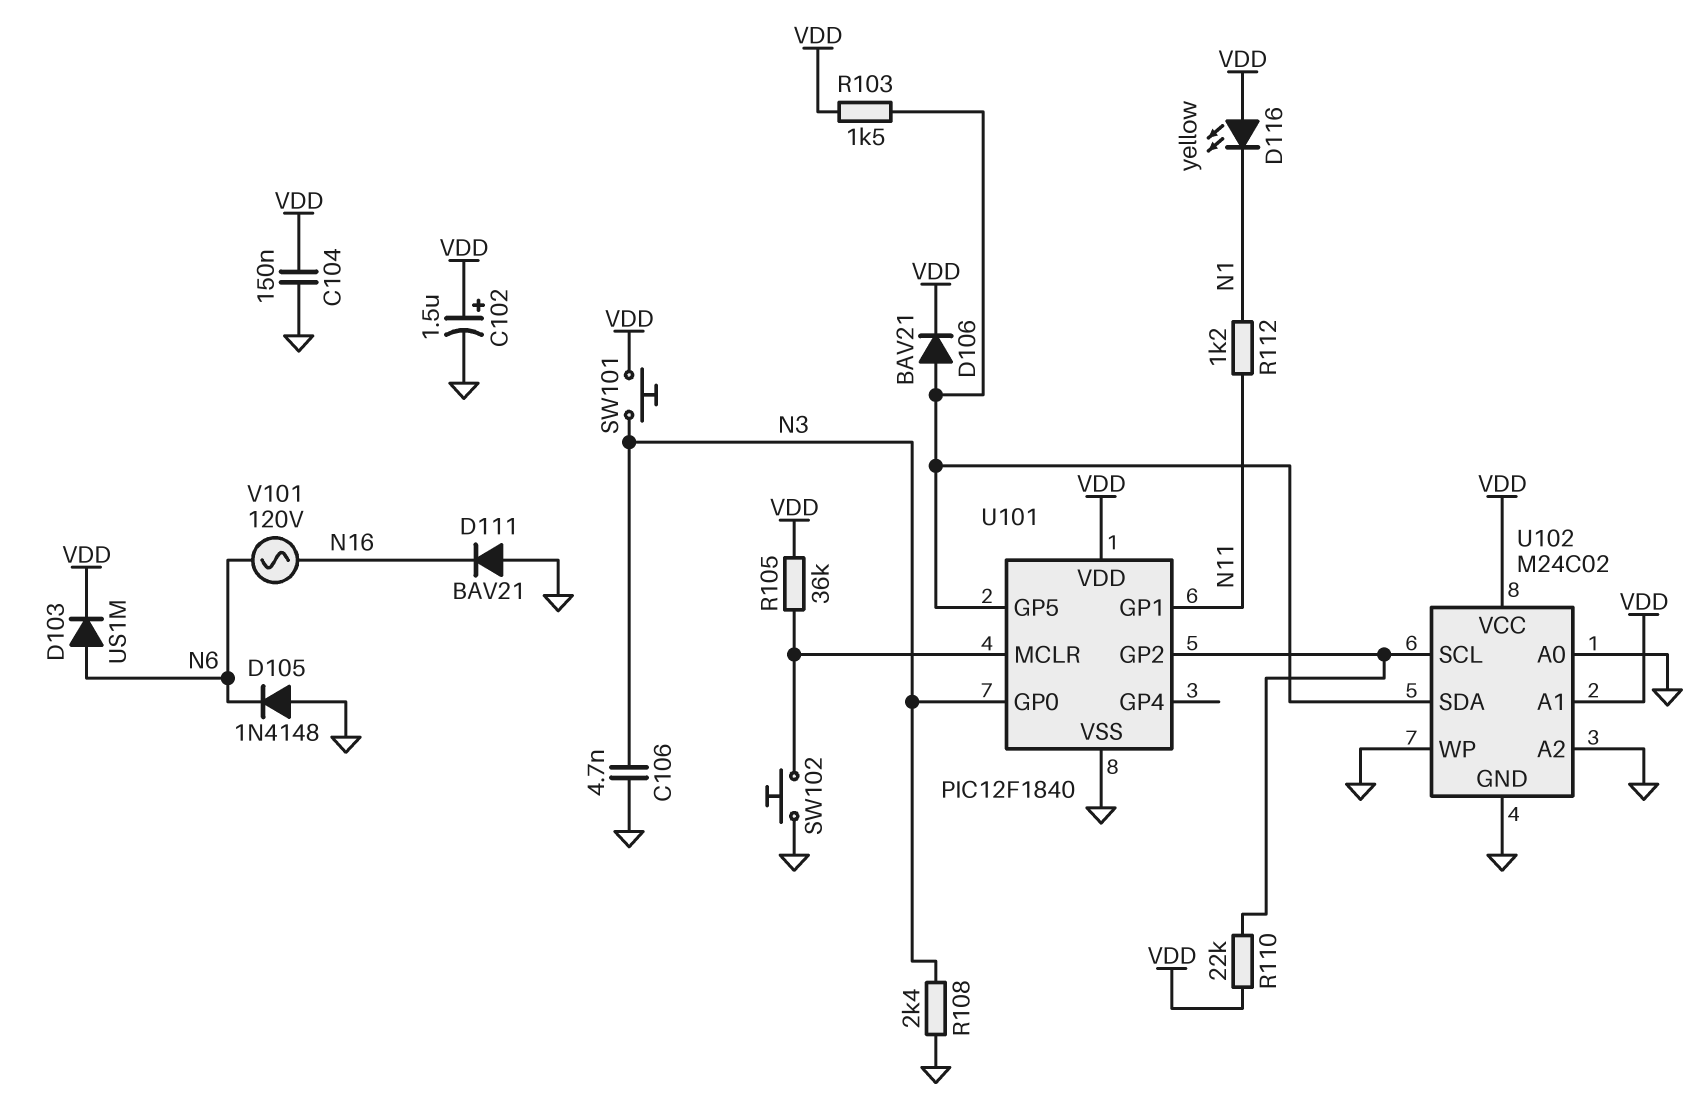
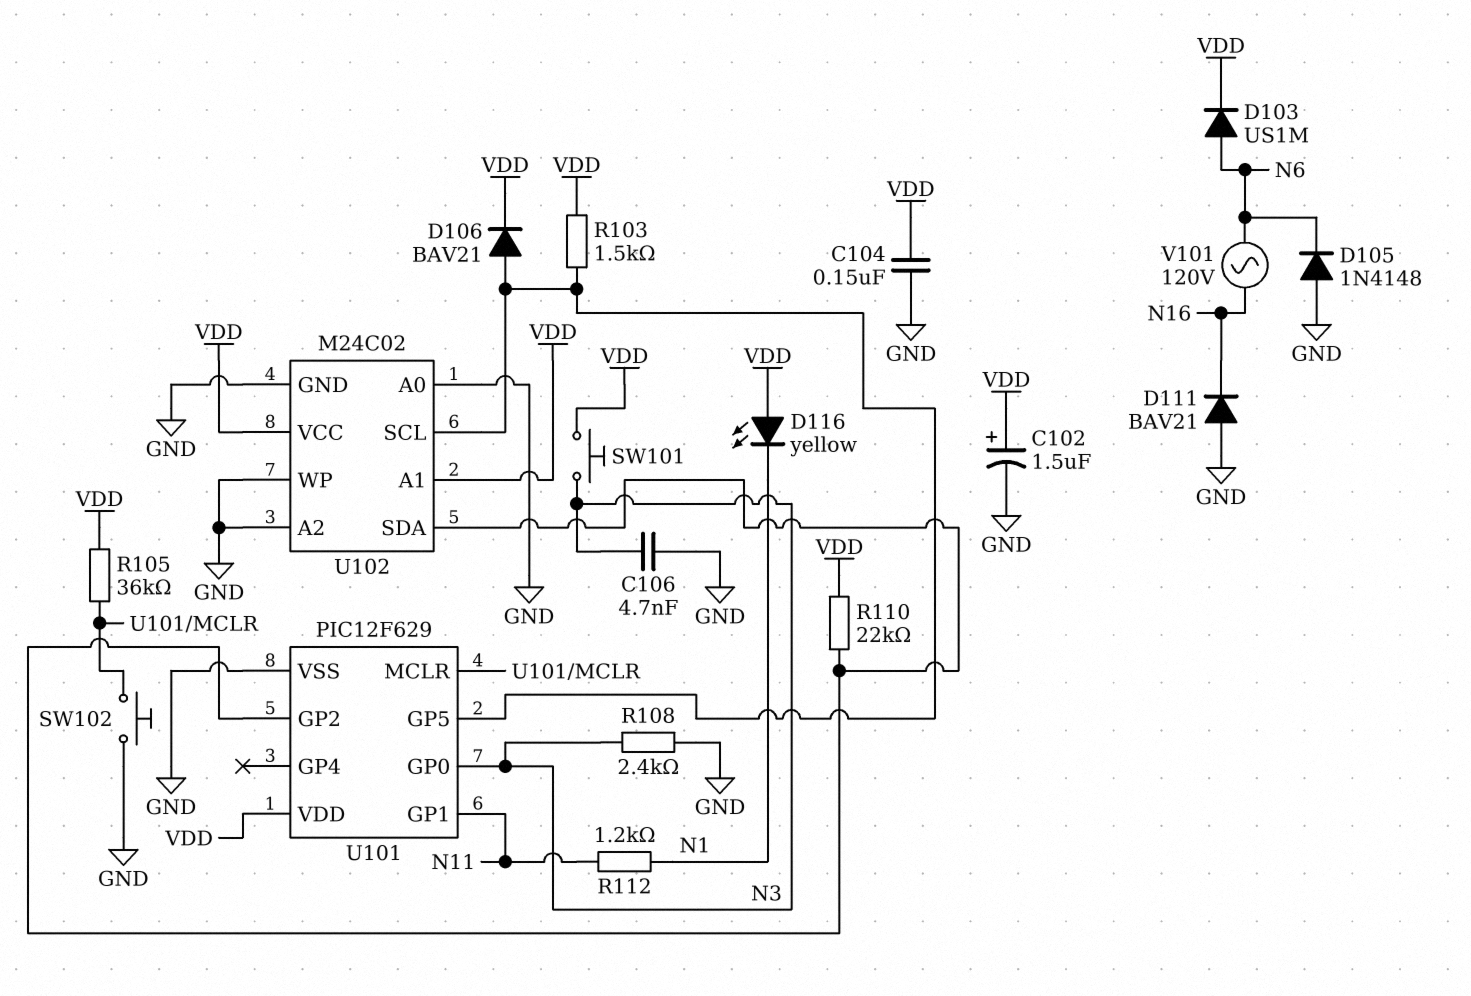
U101: PIC12F1840 -> PIC12F629
U102 pin SCL: U101/GP2 -> U101/GP5
U102 pin SDA: U101/GP5 -> U101/GP2

